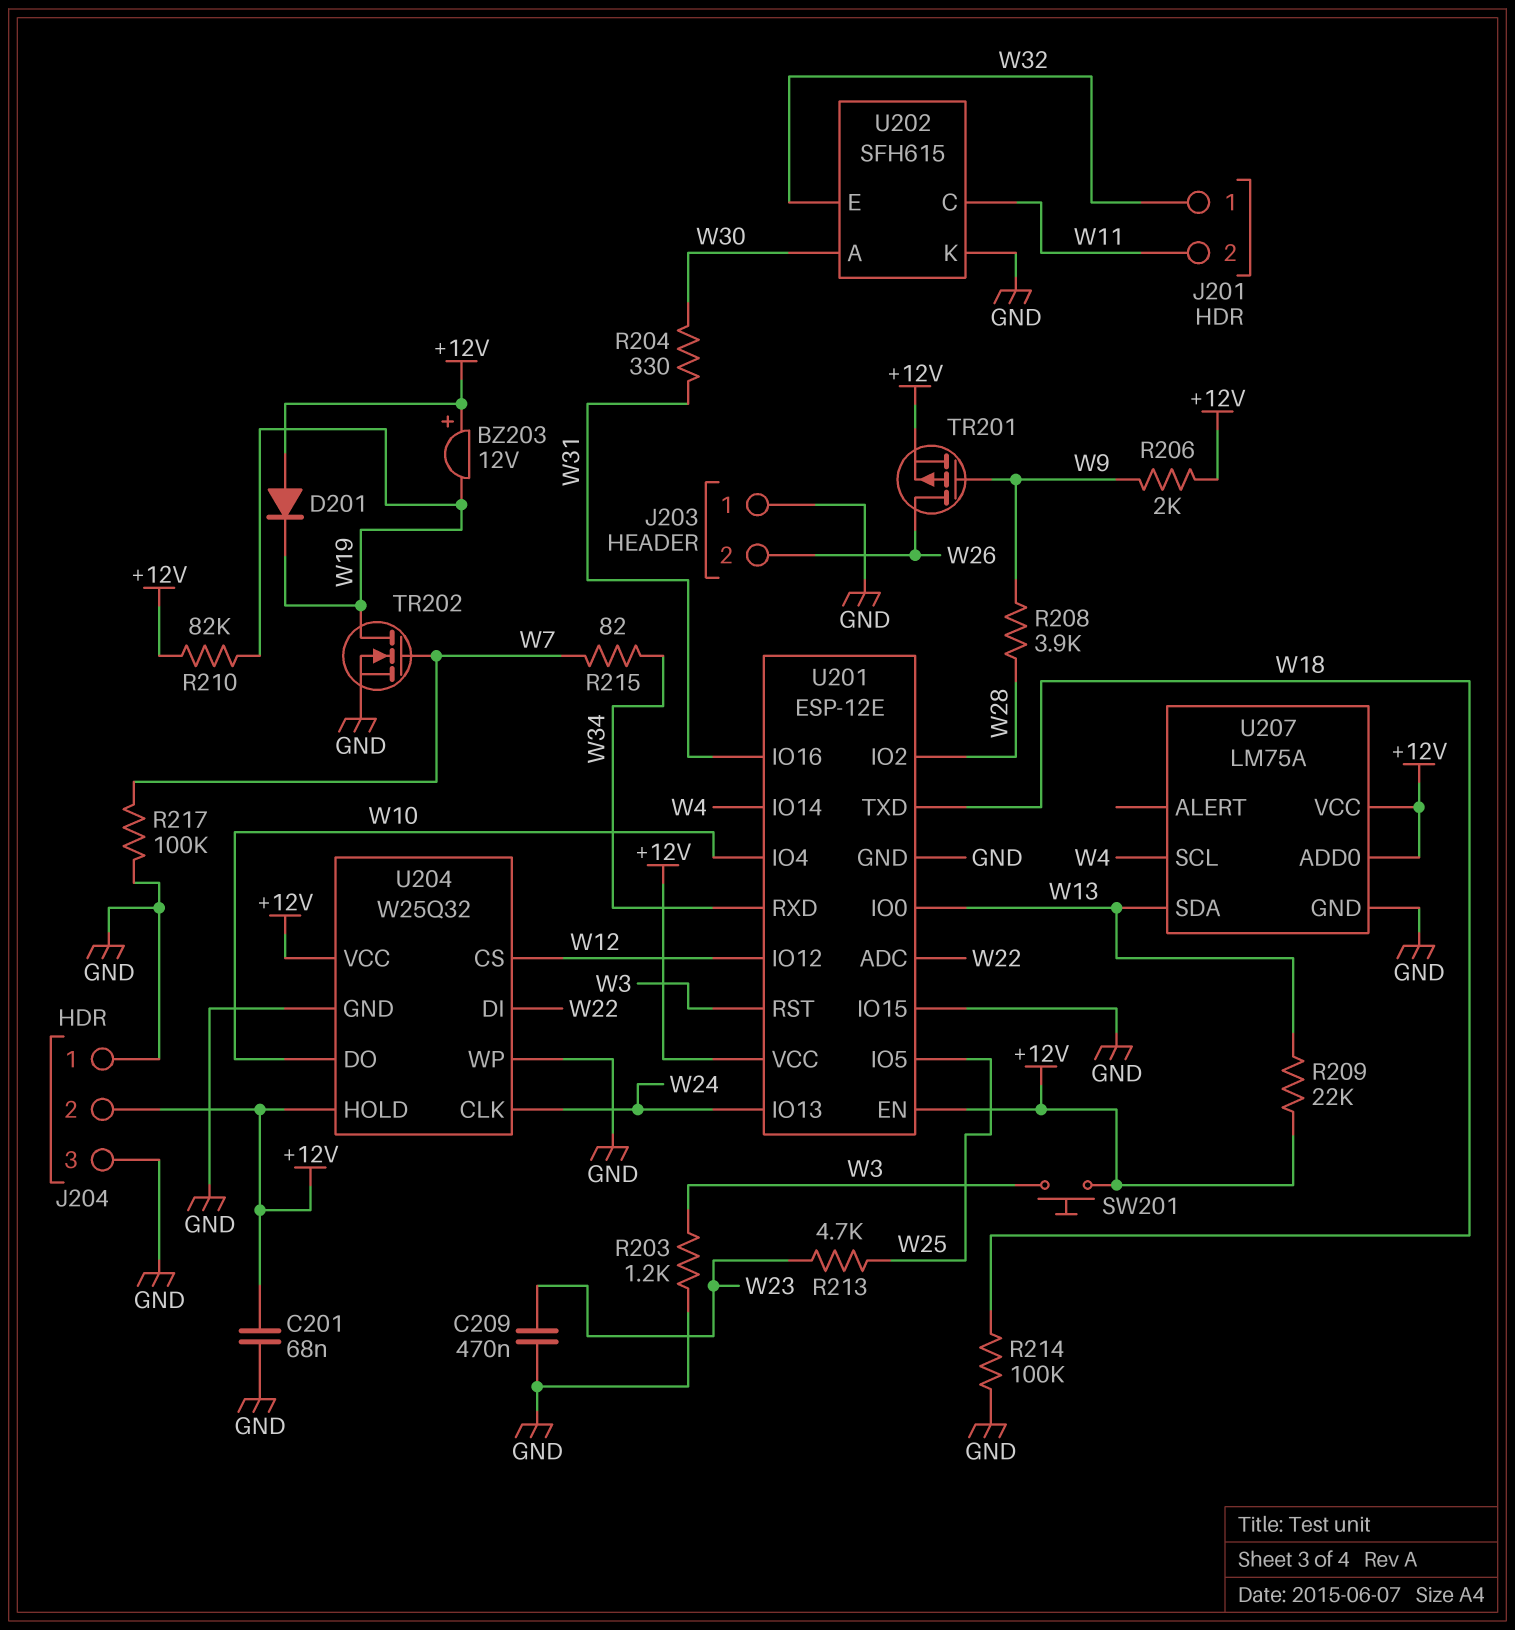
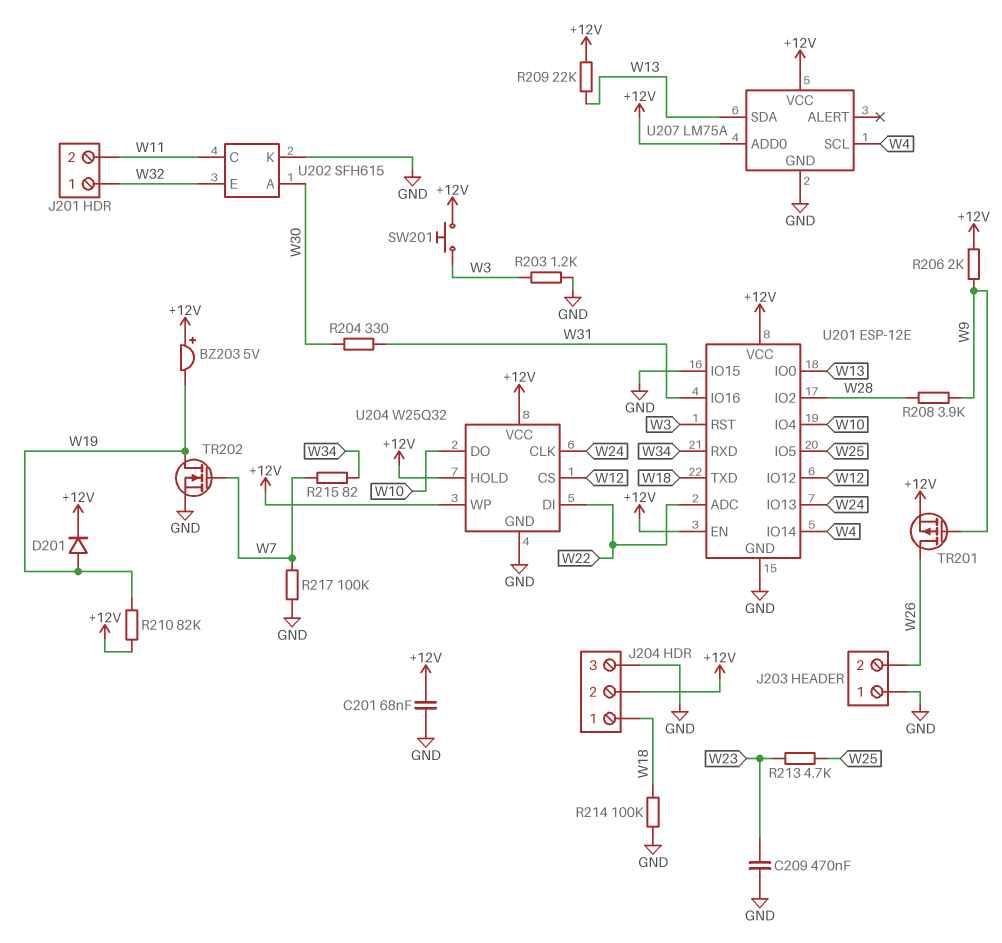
BZ203: buzzer 12V (plus +12V, minus W19) -> buzzer 5V (plus +12V, minus W19)
D201: diode (A +12V, K W19) -> diode (A W19, K +12V)
J204 pin 1: GND -> W18
U204 pin WP: GND -> +12V

